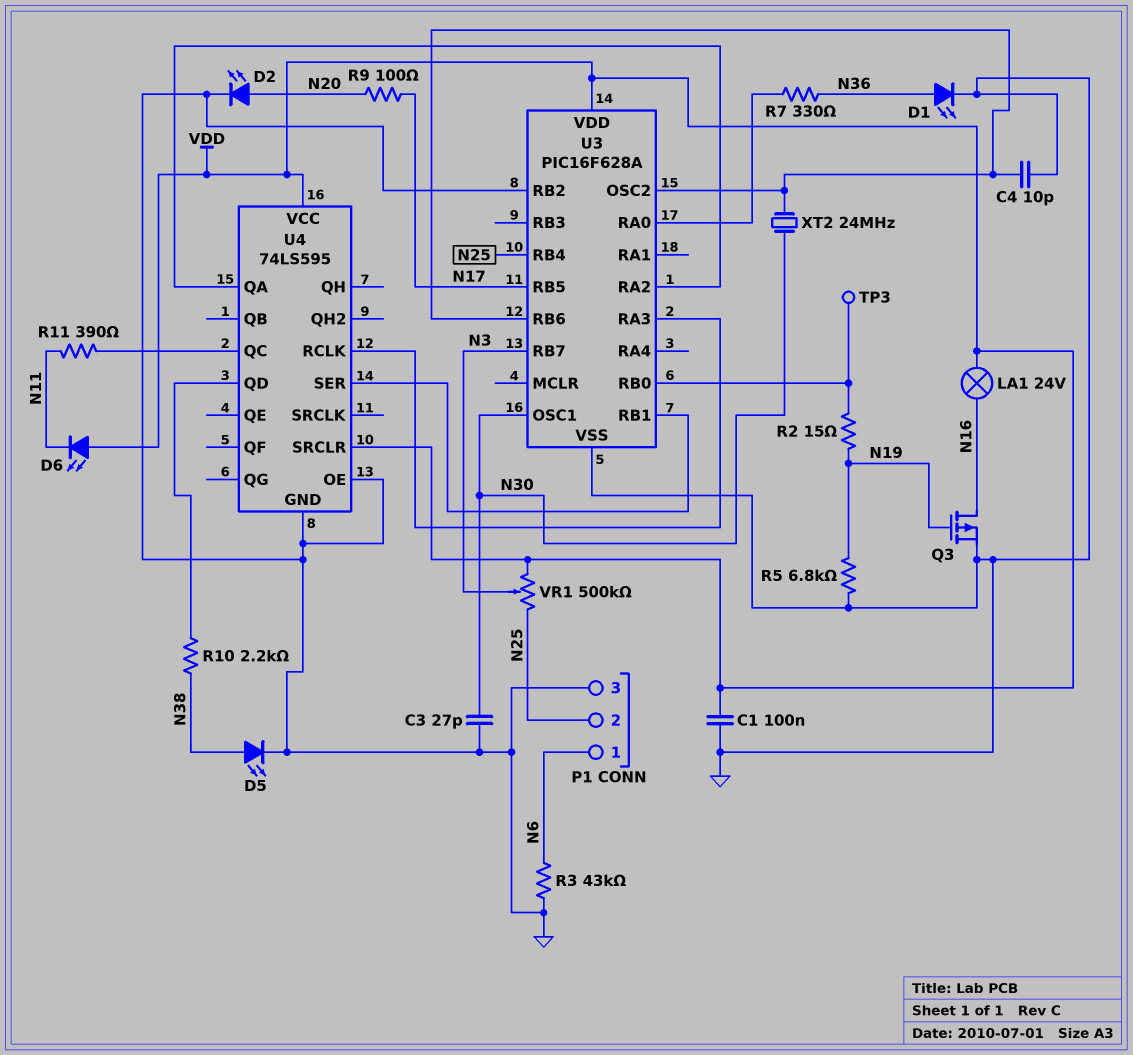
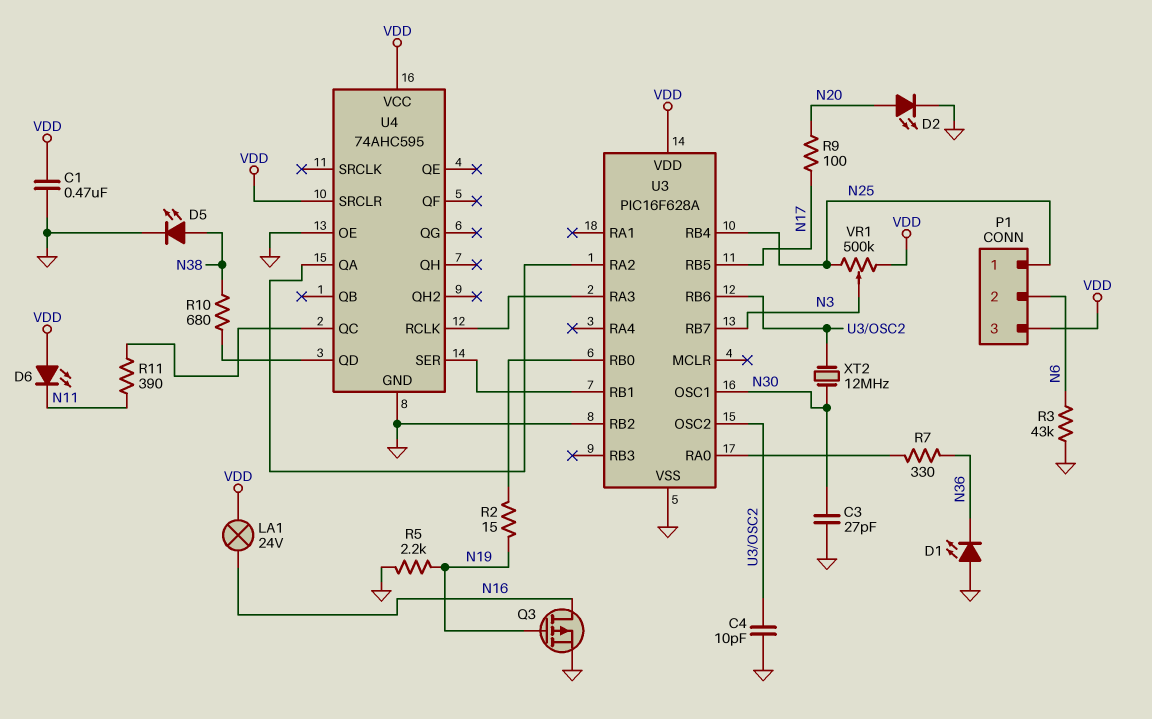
C1: 100nF (GND, VDD) -> 470nF (GND, VDD)
D1: LED (A N36, K GND) -> LED (A GND, K N36)
P1 pin 1: N6 -> N25
P1 pin 2: N25 -> N6
P1 pin 3: GND -> VDD
R5: 6.8k (GND, N19) -> 2.2k (GND, N19)
R10: 2.2k (N38, U4/QD) -> 680 (N38, U4/QD)
TP3: test point (U3/RB0) -> none
U4: 74LS595 -> 74AHC595
XT2: 24MHz (N30, U3/OSC2) -> 12MHz (N30, U3/OSC2)

